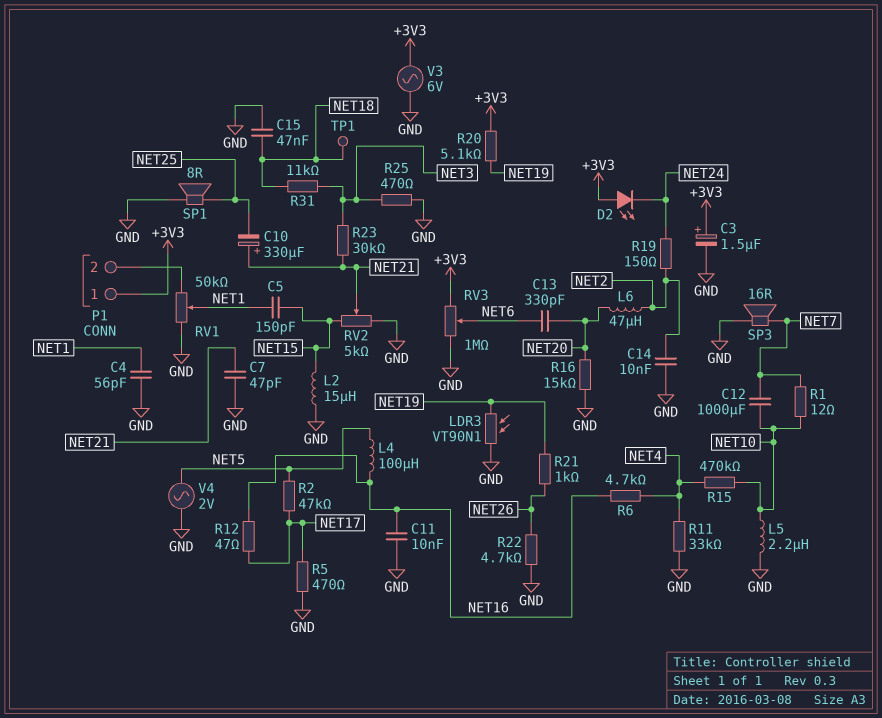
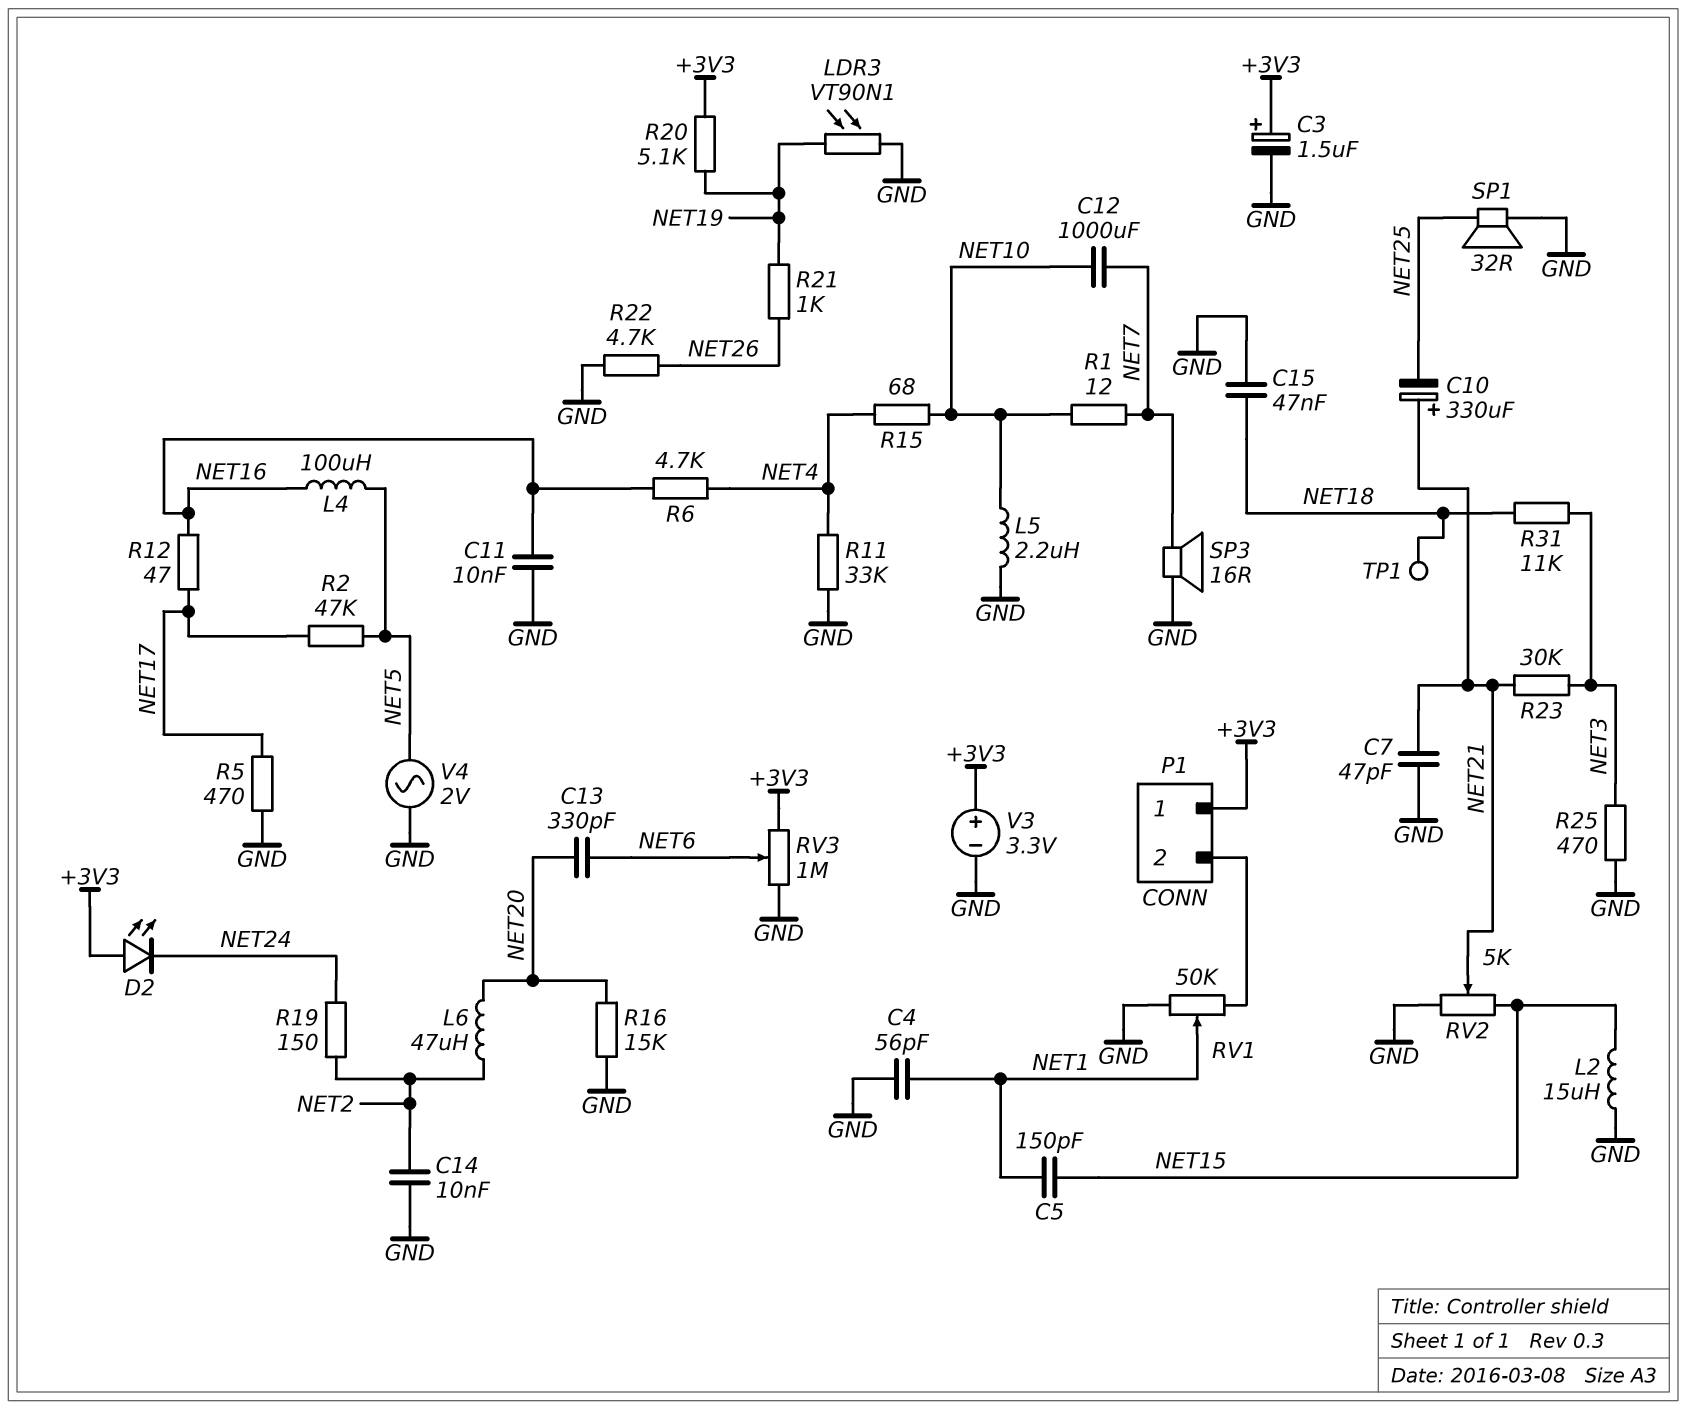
R15: 470k (NET4, NET10) -> 68 (NET4, NET10)
SP1: speaker 8R (GND, NET25) -> speaker 32R (GND, NET25)
V3: AC 6V (+3V3, GND) -> 3.3V (plus +3V3, minus GND)

